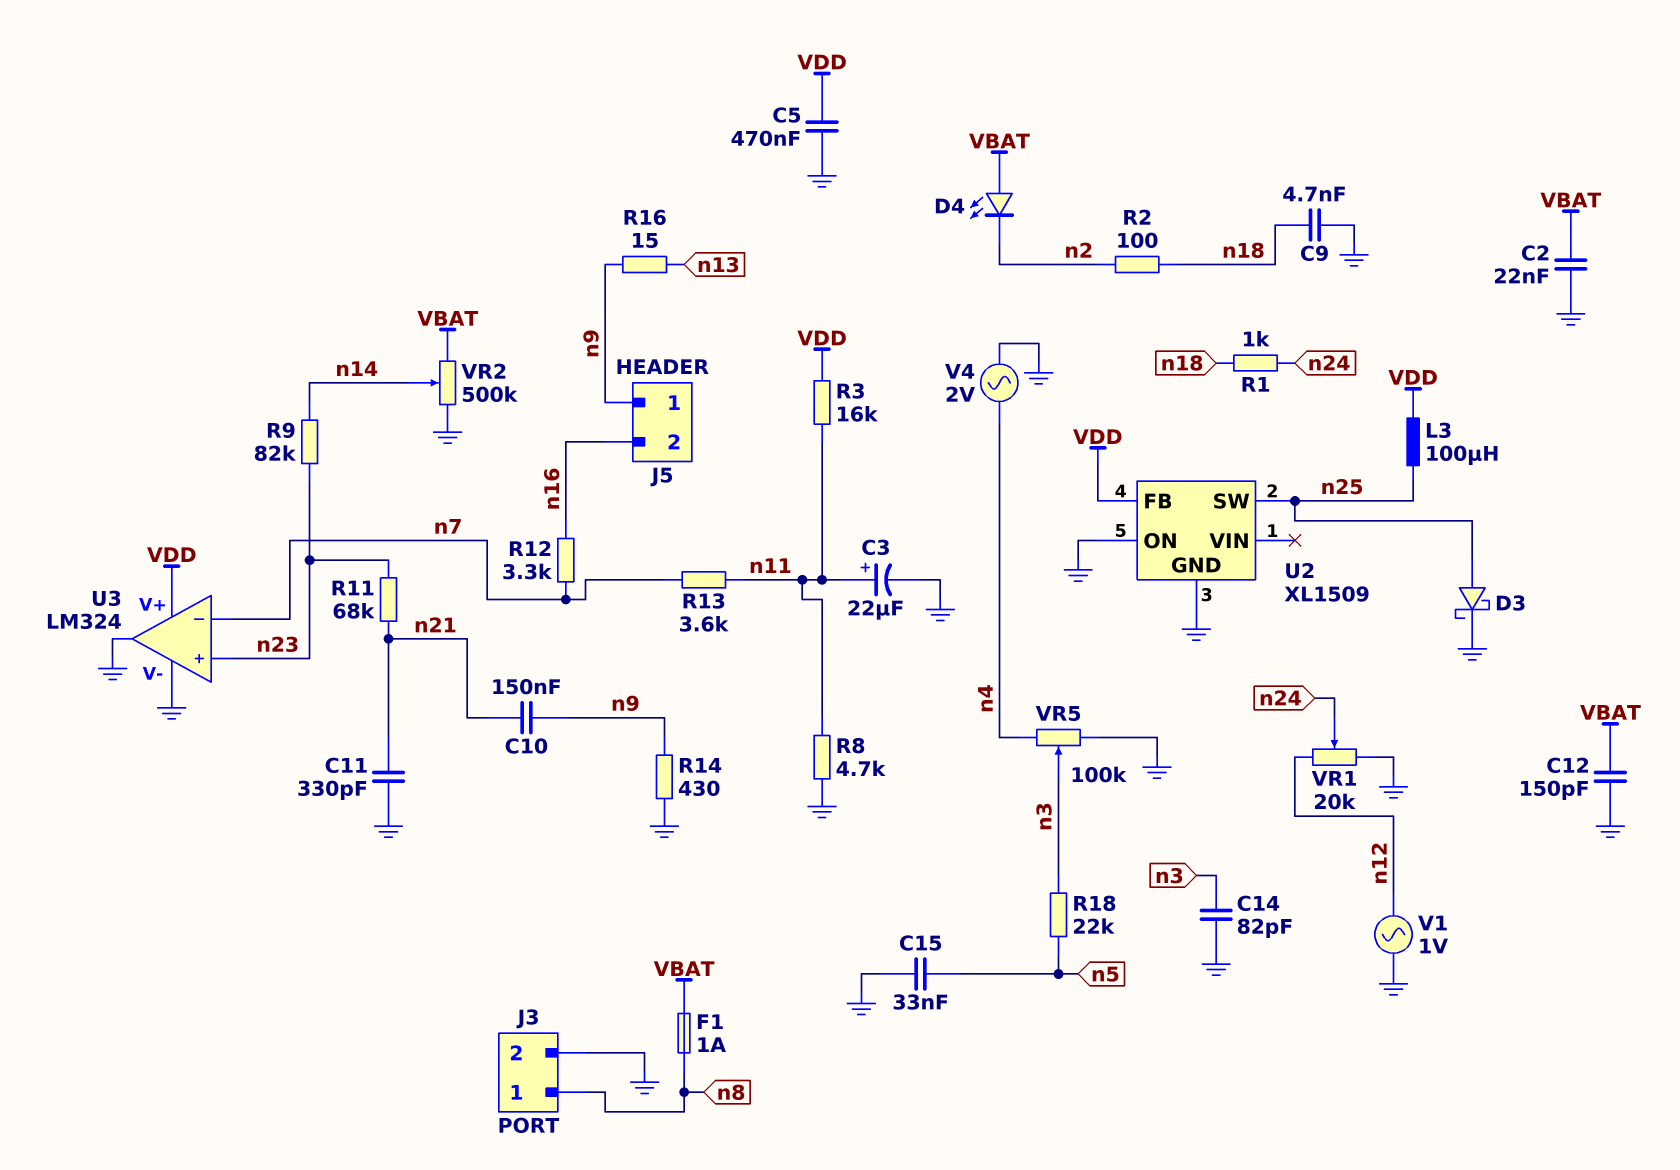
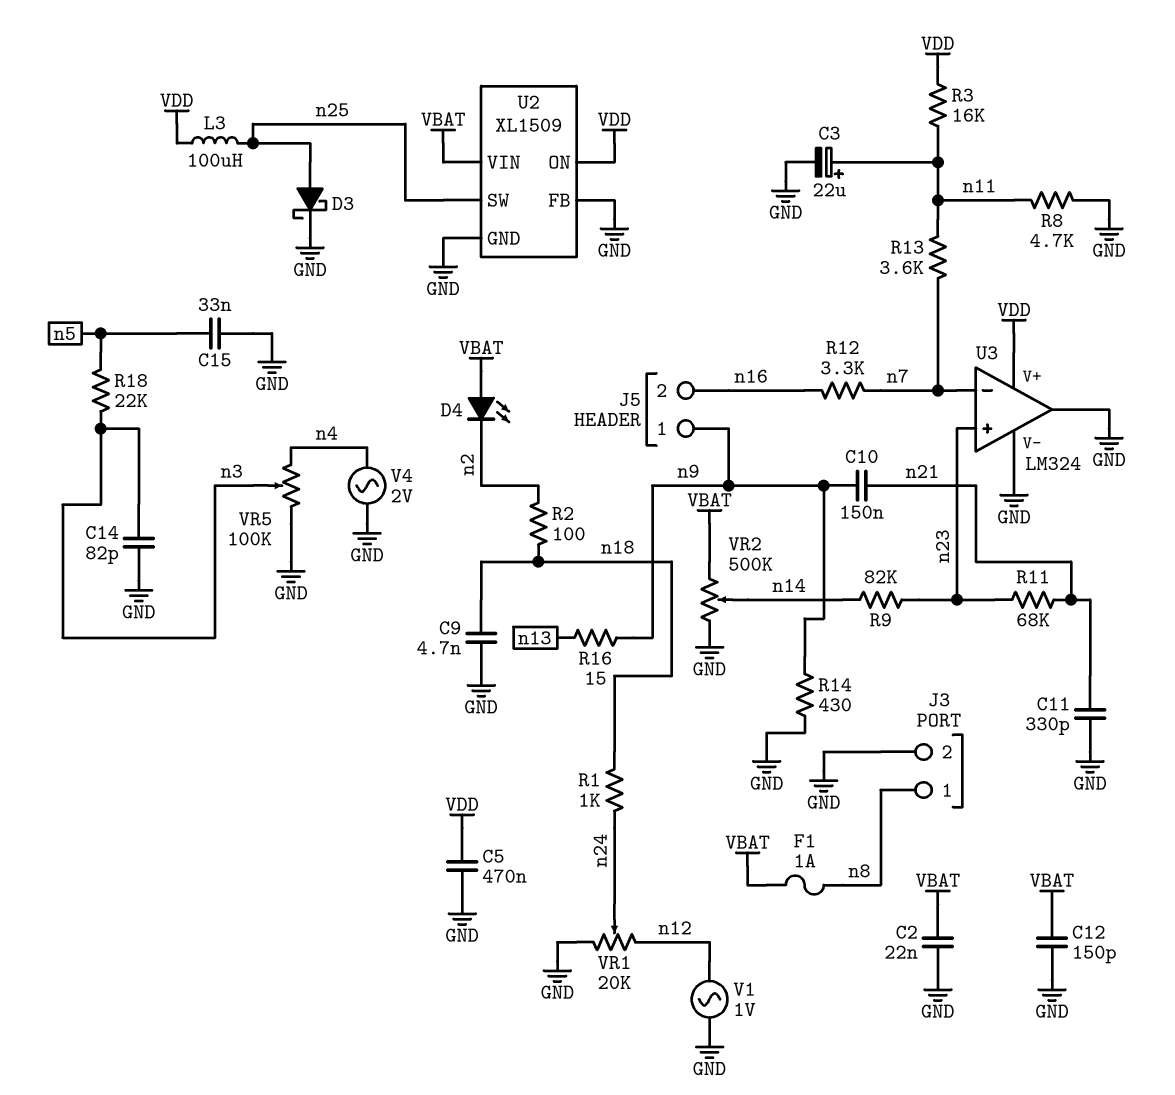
U2 pin FB: VDD -> GND
U2 pin ON: GND -> VDD
U2 pin VIN: none -> VBAT

